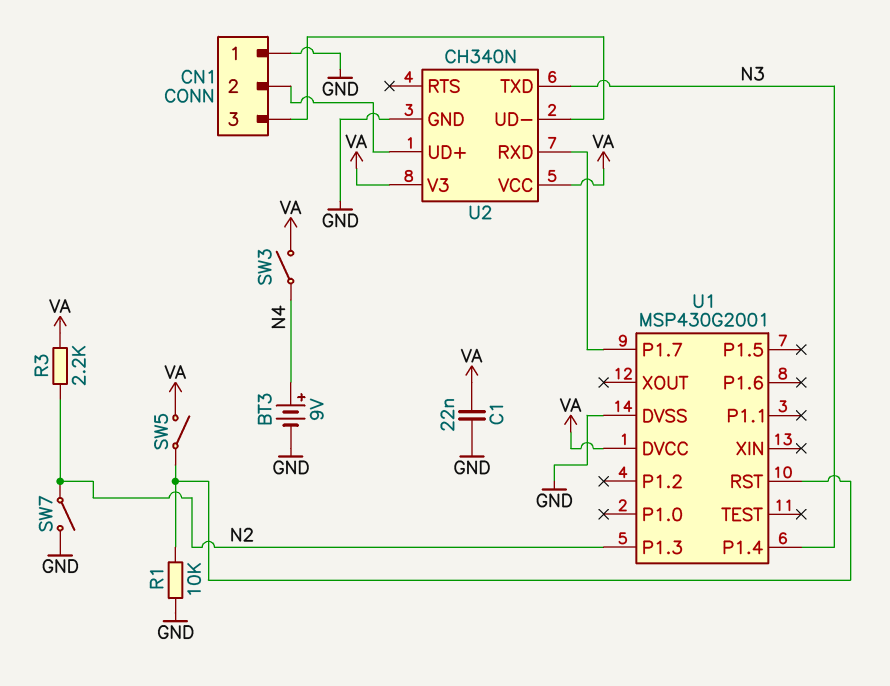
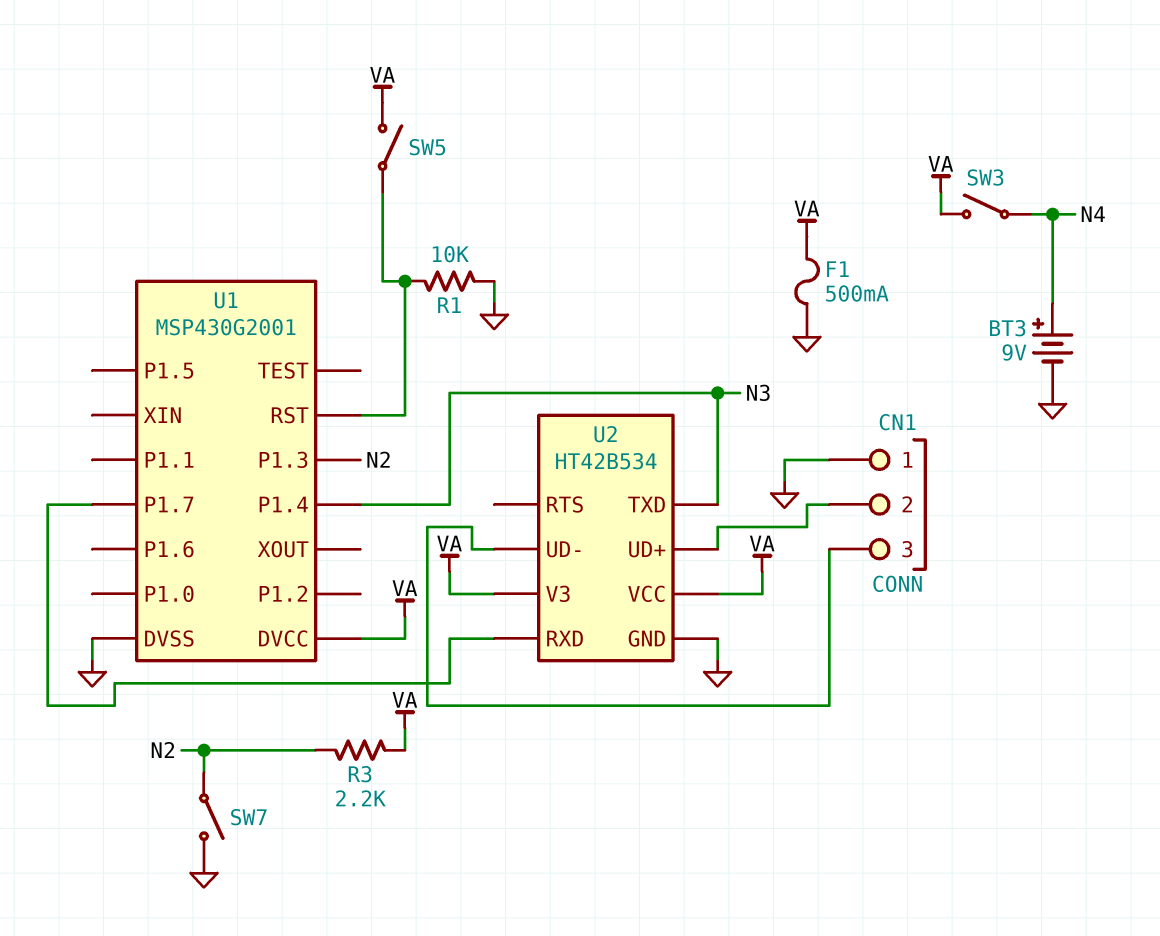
C1: 22nF (GND, VA) -> none
F1: none -> 500mA (GND, VA)
U2: CH340N -> HT42B534

